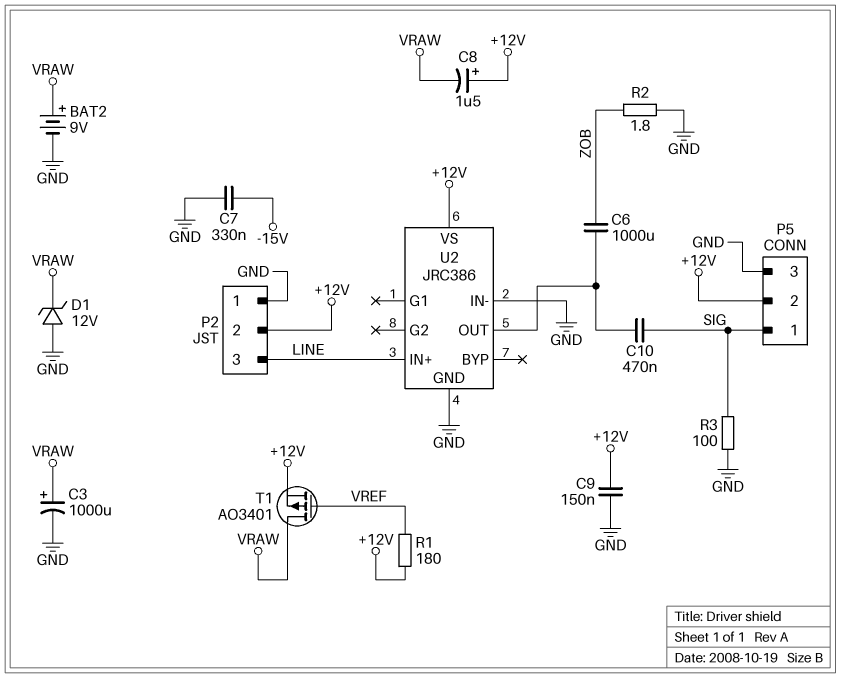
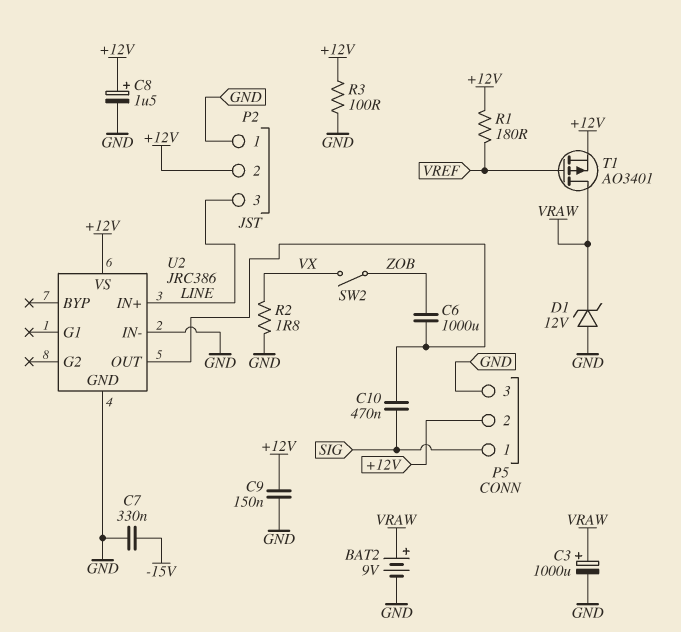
C8: 1.5uF (plus +12V, minus VRAW) -> 1.5uF (plus +12V, minus GND)
R2: 1.8 (GND, ZOB) -> 1.8 (GND, VX)
R3: 100 (GND, SIG) -> 100 (+12V, GND)
SW2: none -> switch (VX, ZOB)

